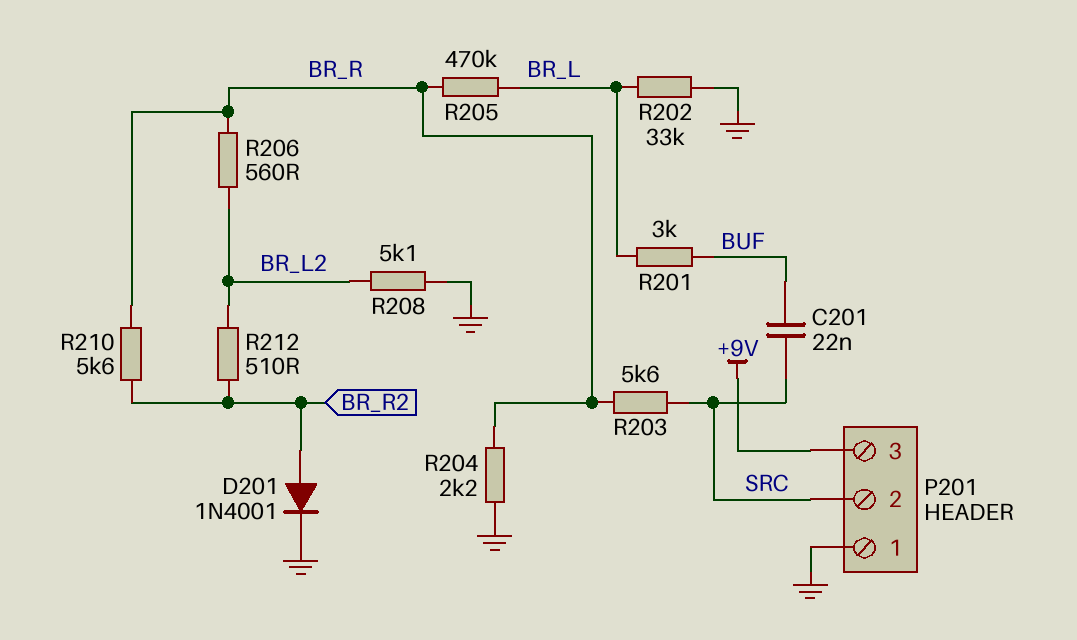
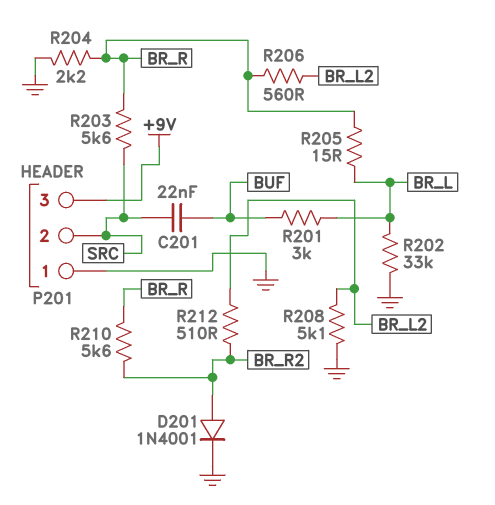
R205: 470k (BR_L, BR_R) -> 15 (BR_L, BR_R)

